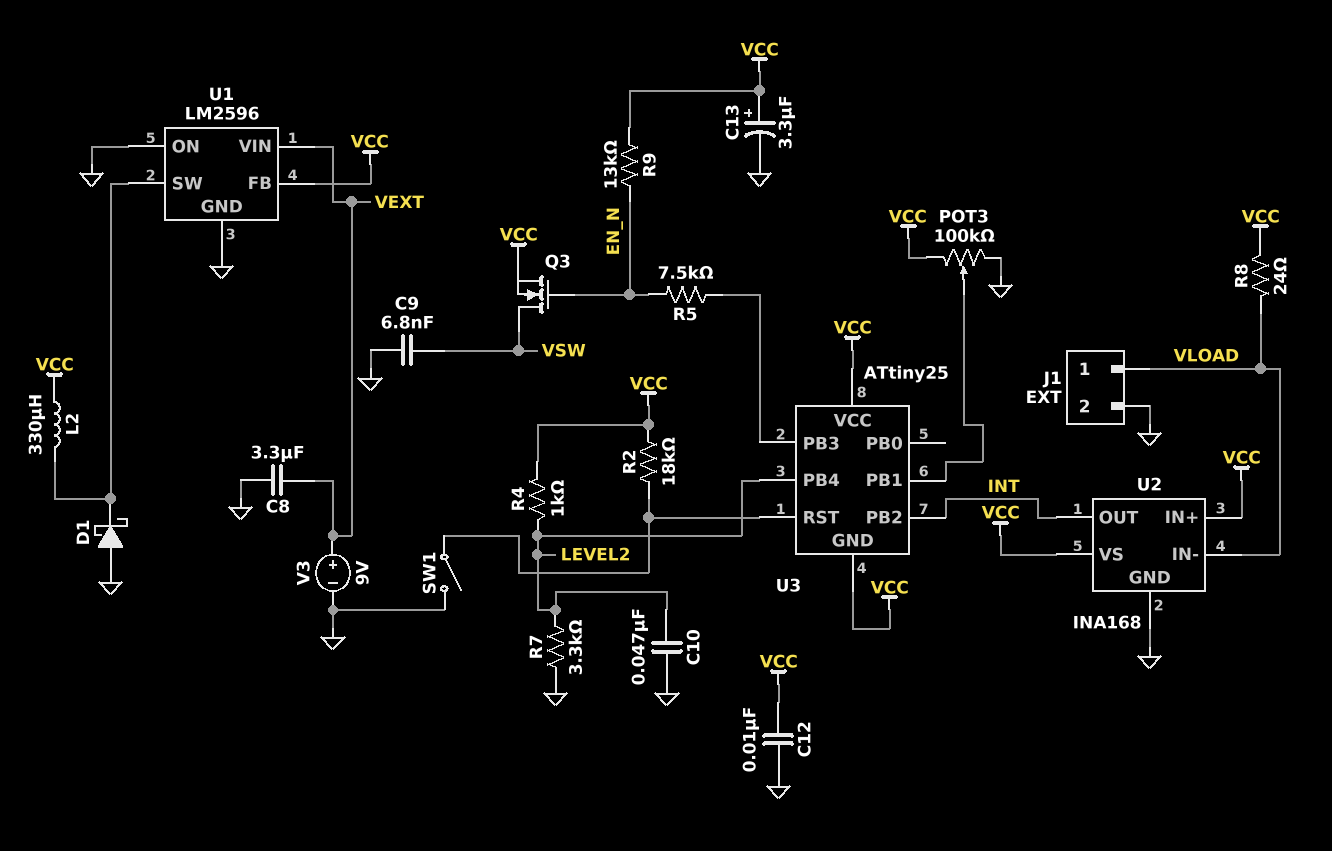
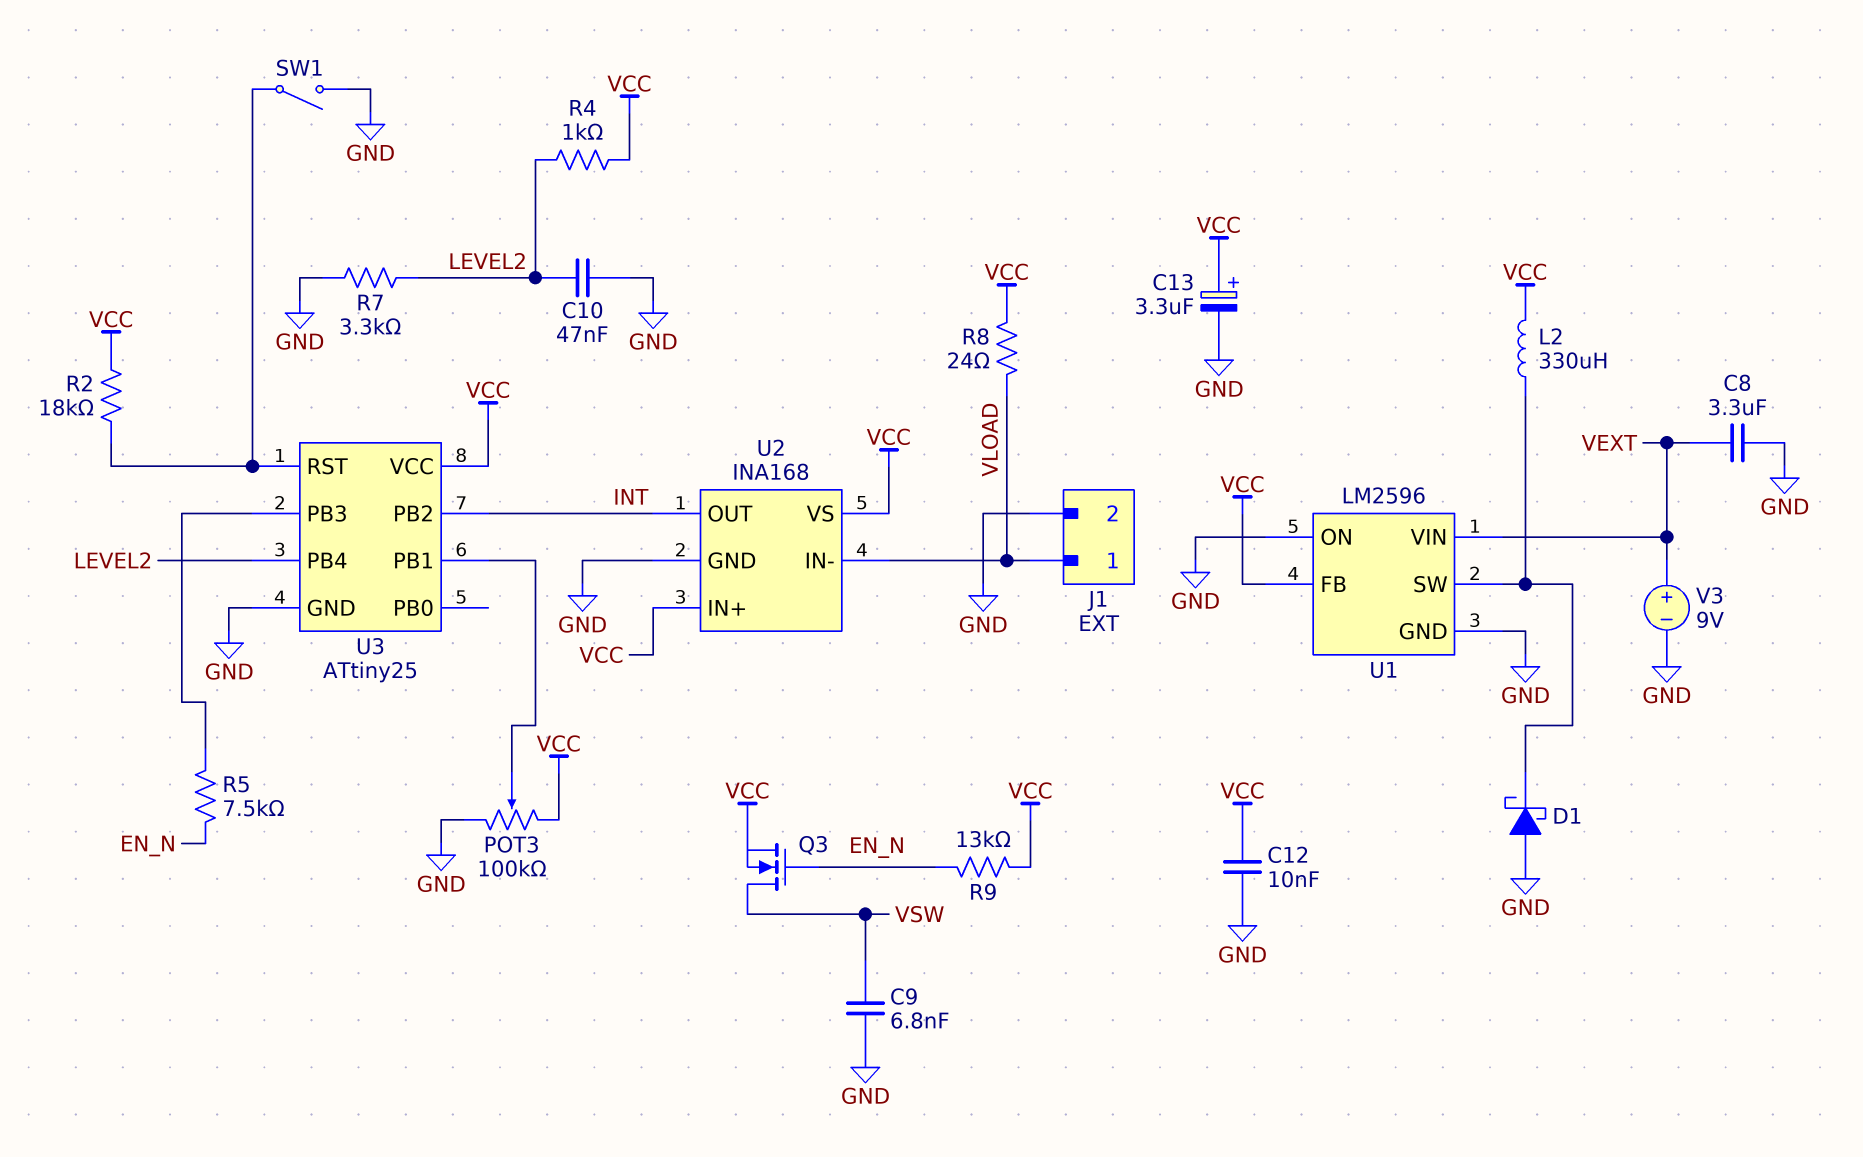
U3 pin GND: VCC -> GND

